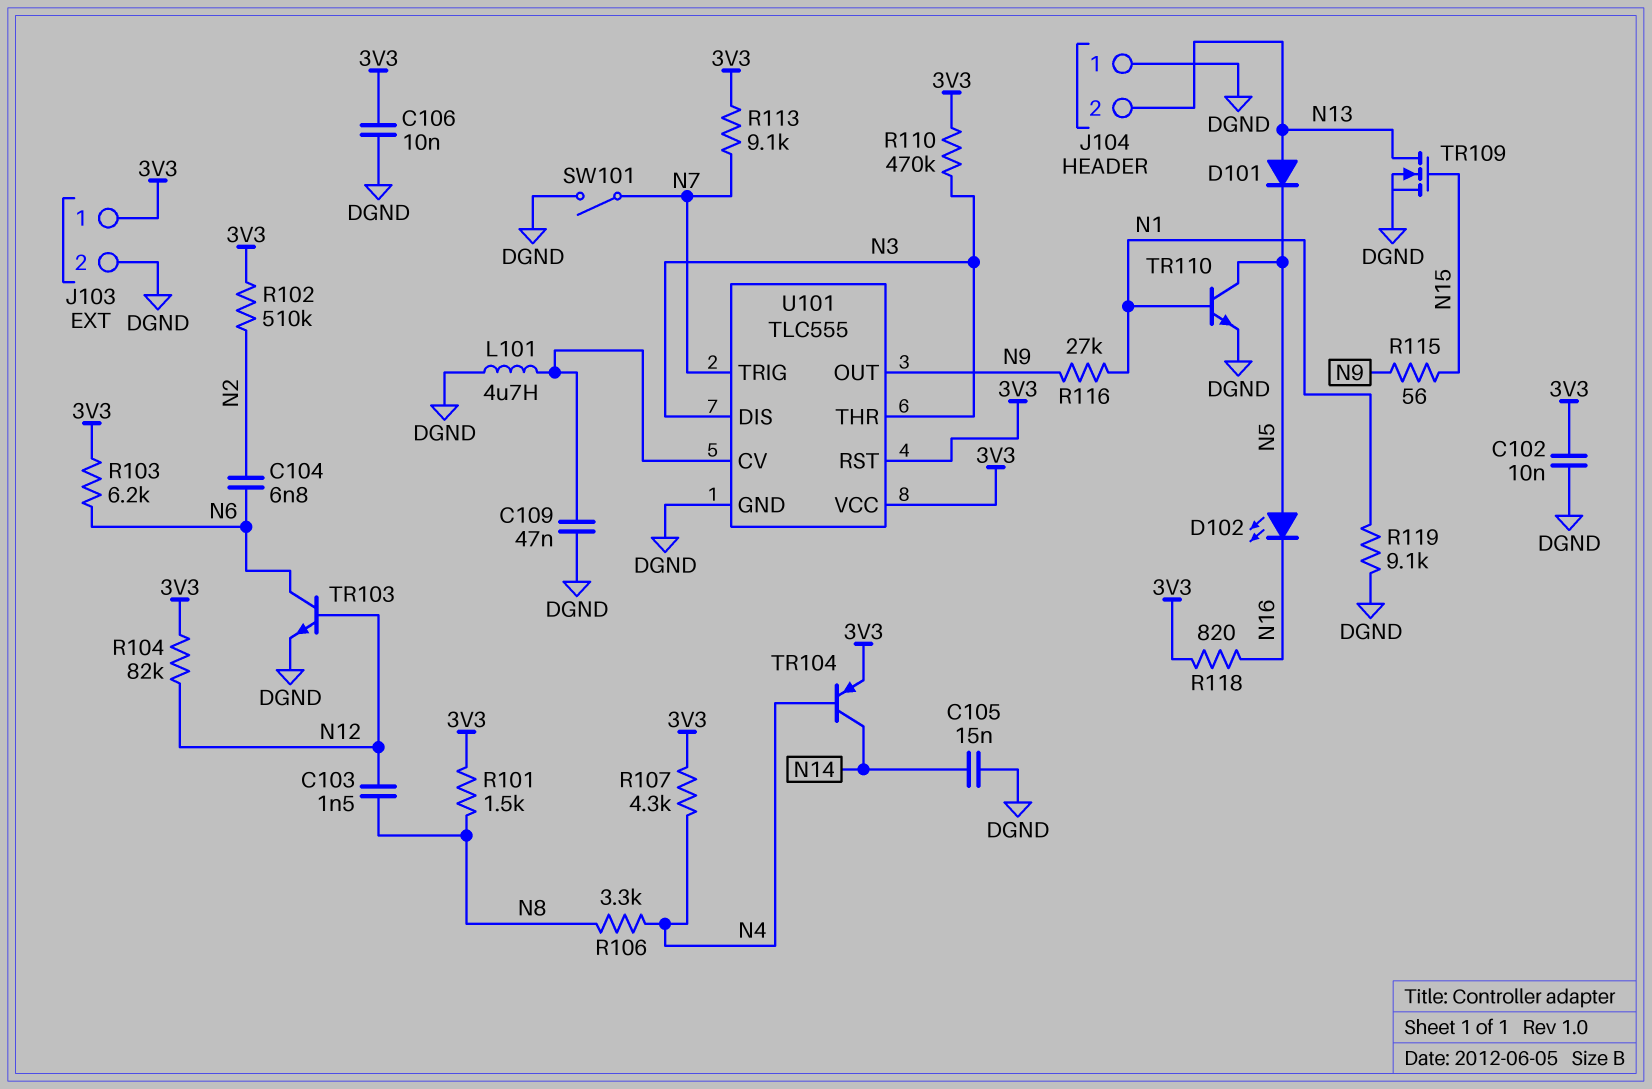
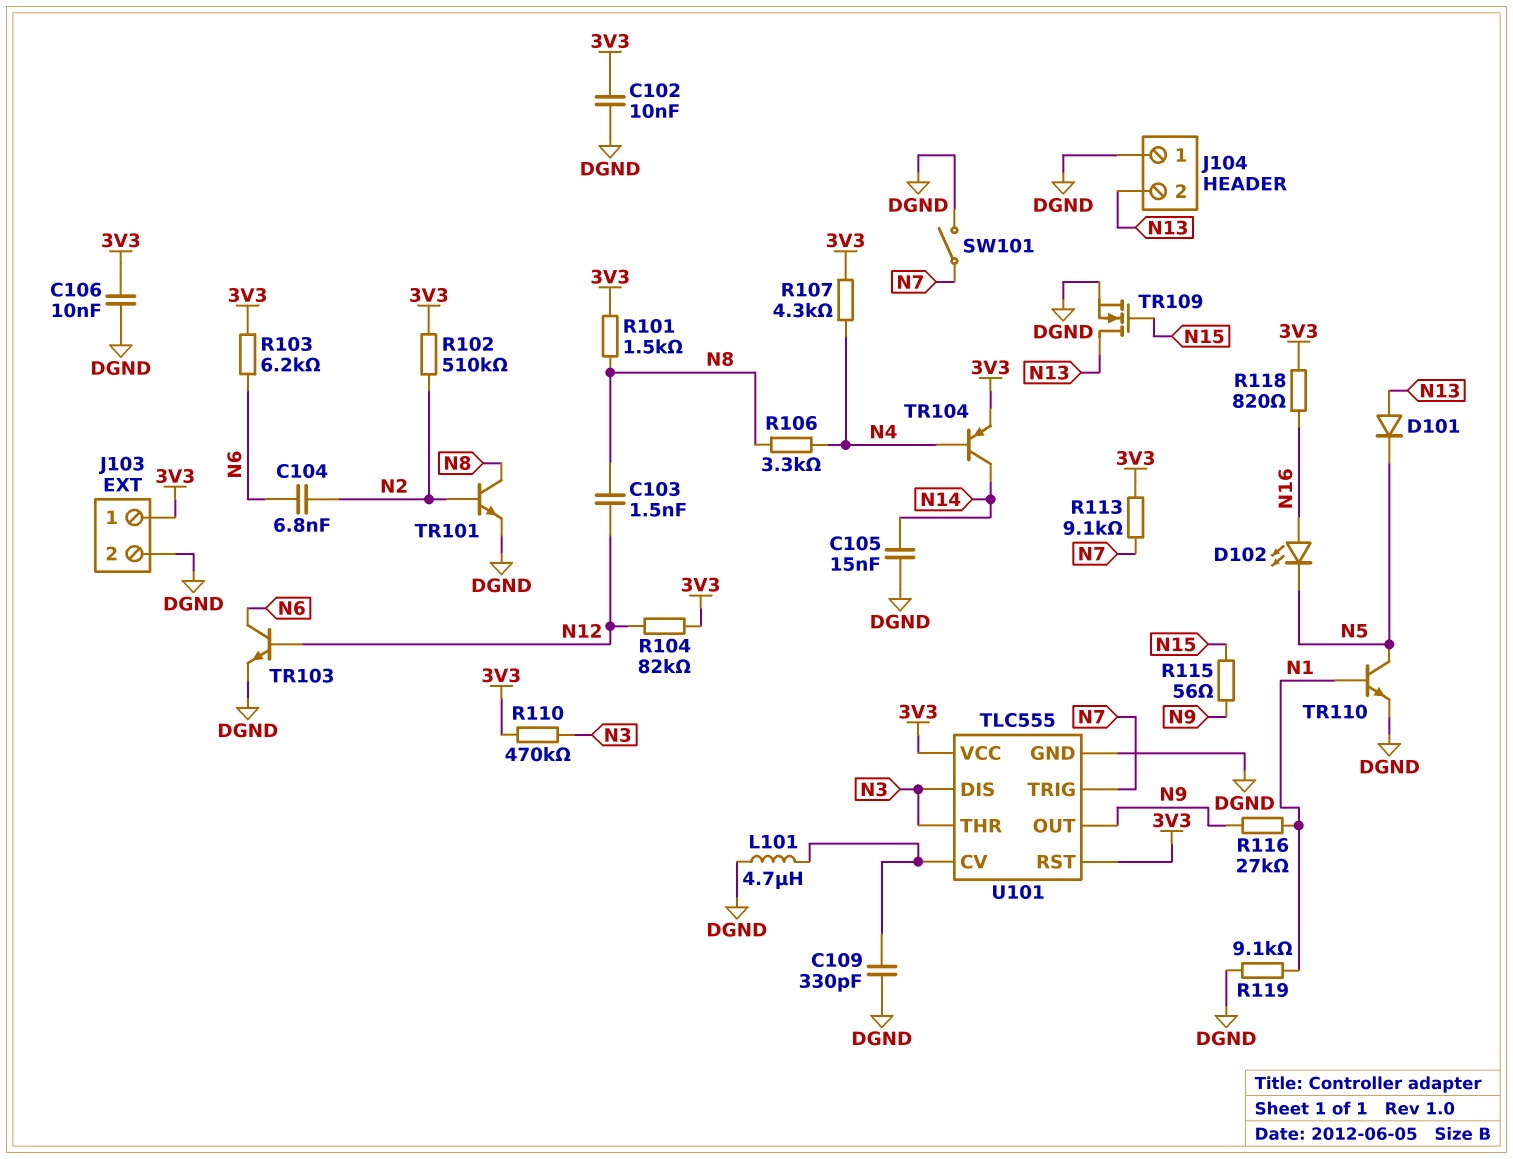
C109: 47nF (DGND, U101/CV) -> 330pF (DGND, U101/CV)
D102: LED (A N5, K N16) -> LED (A N16, K N5)
TR101: none -> NPN (B N2, C N8, E DGND)

